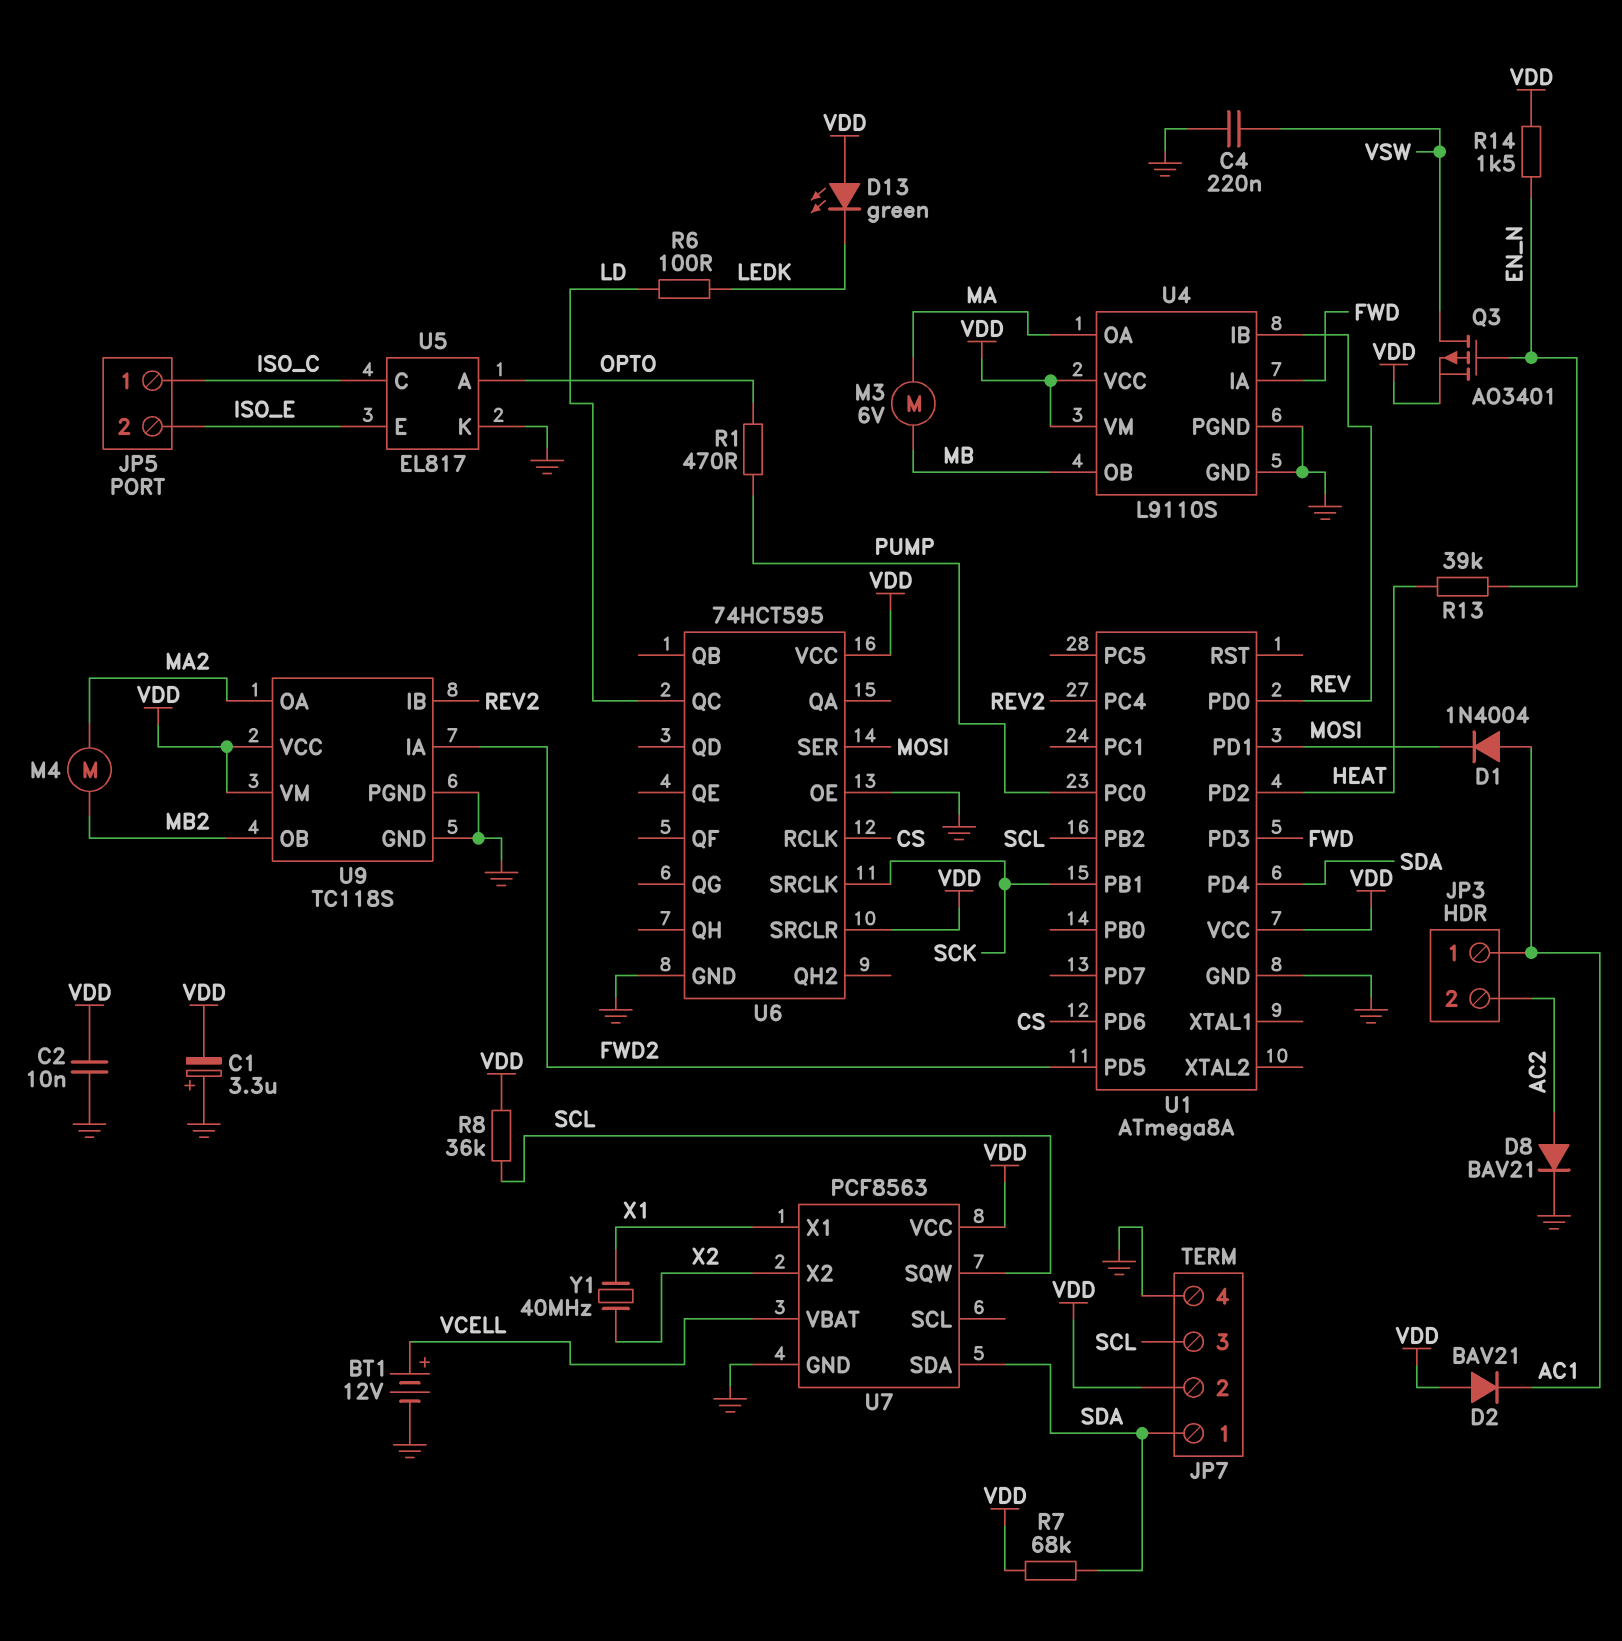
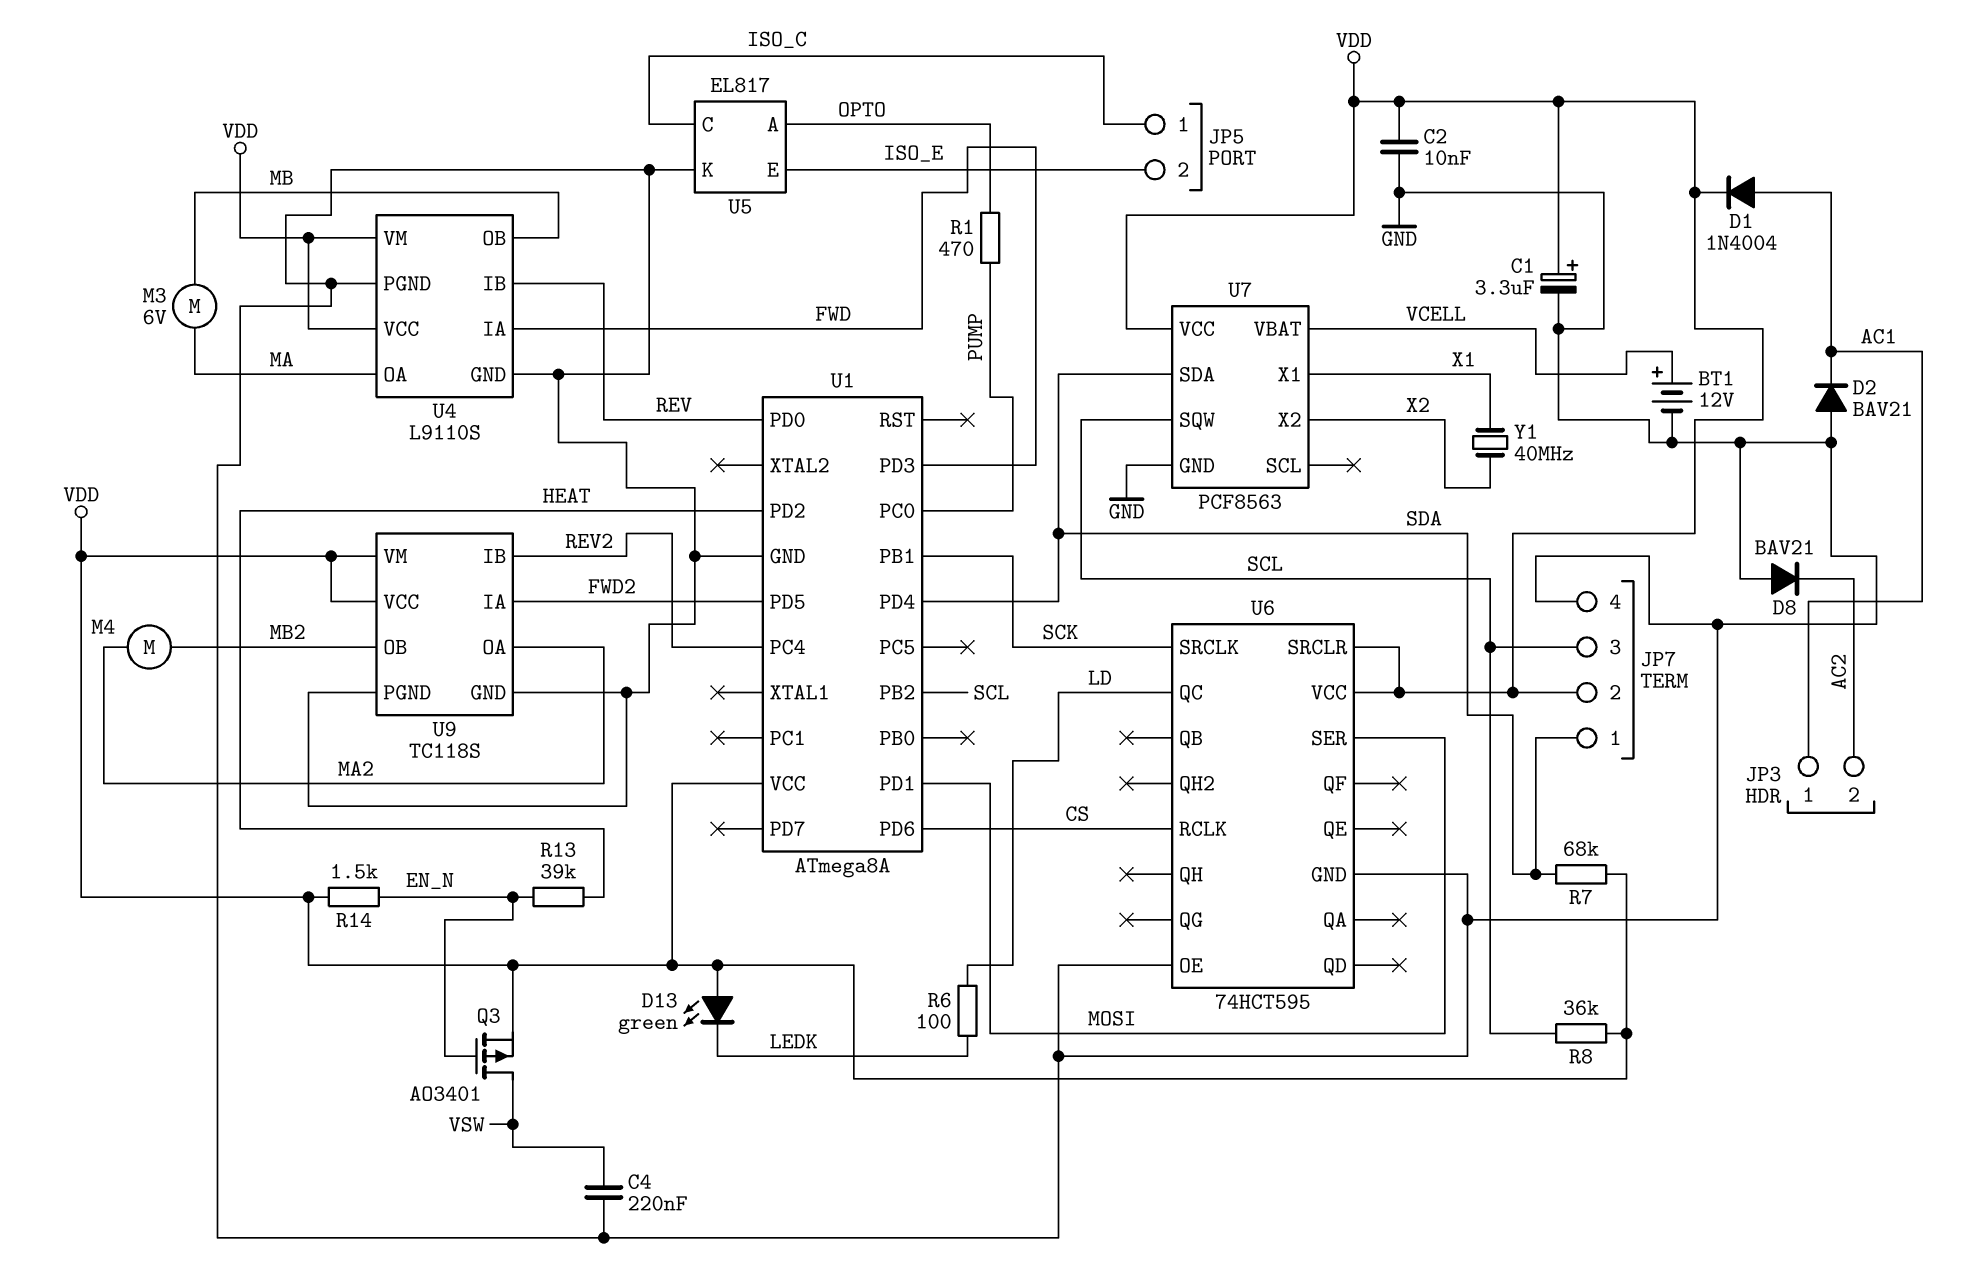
C1: 3.3uF (plus GND, minus VDD) -> 3.3uF (plus VDD, minus GND)
D1: diode 1N4004 (A AC1, K MOSI) -> diode 1N4004 (A AC1, K VDD)
D2: diode BAV21 (A VDD, K AC1) -> diode BAV21 (A GND, K AC1)
D8: diode BAV21 (A AC2, K GND) -> diode BAV21 (A GND, K AC2)

